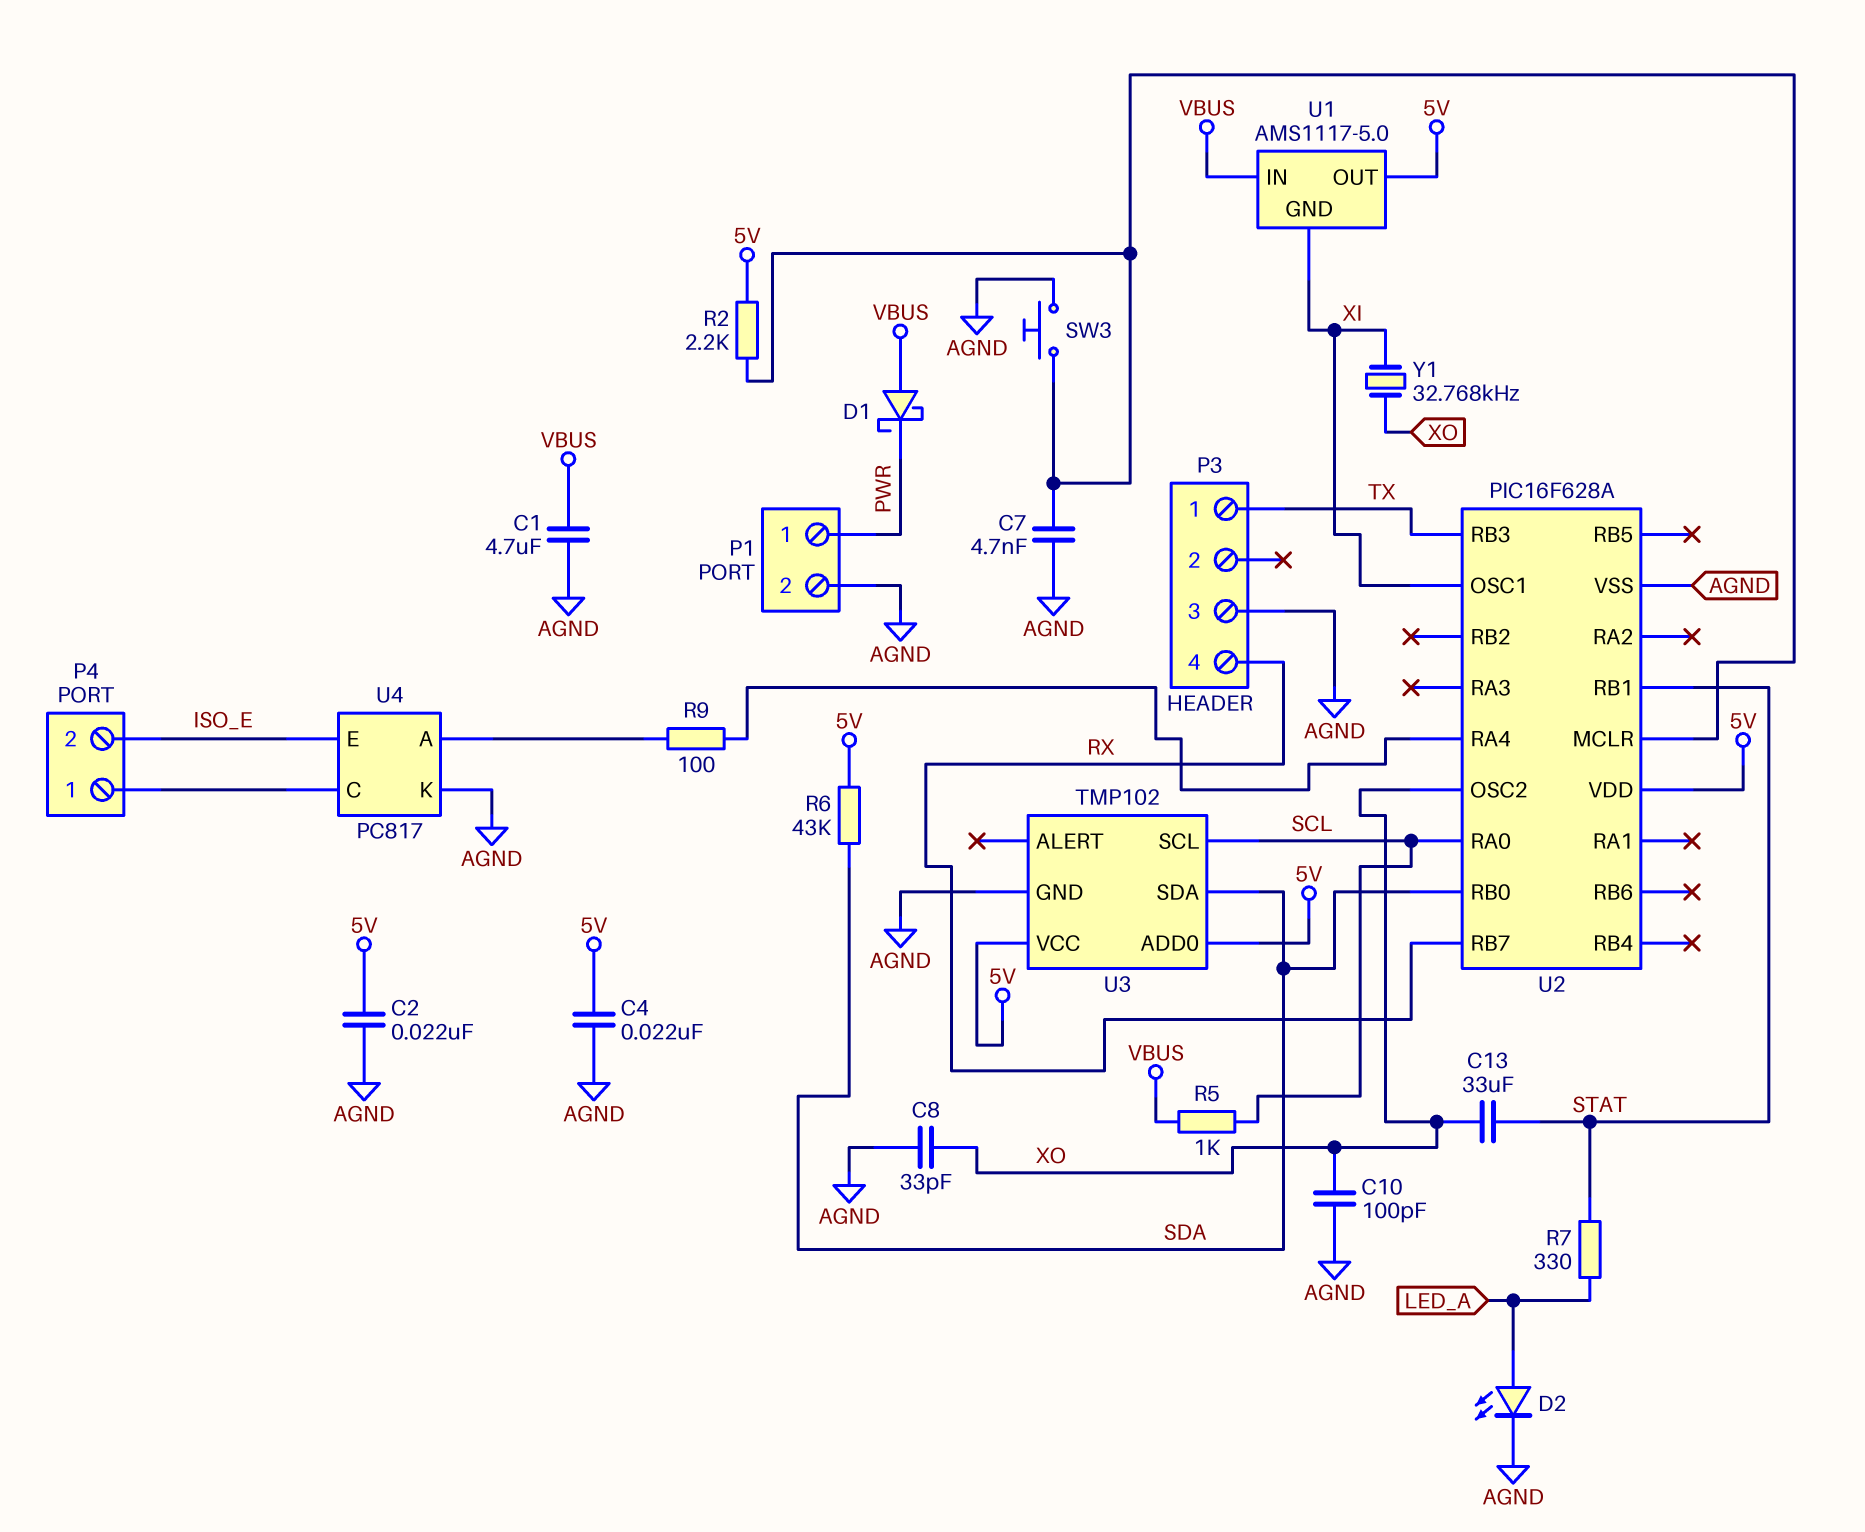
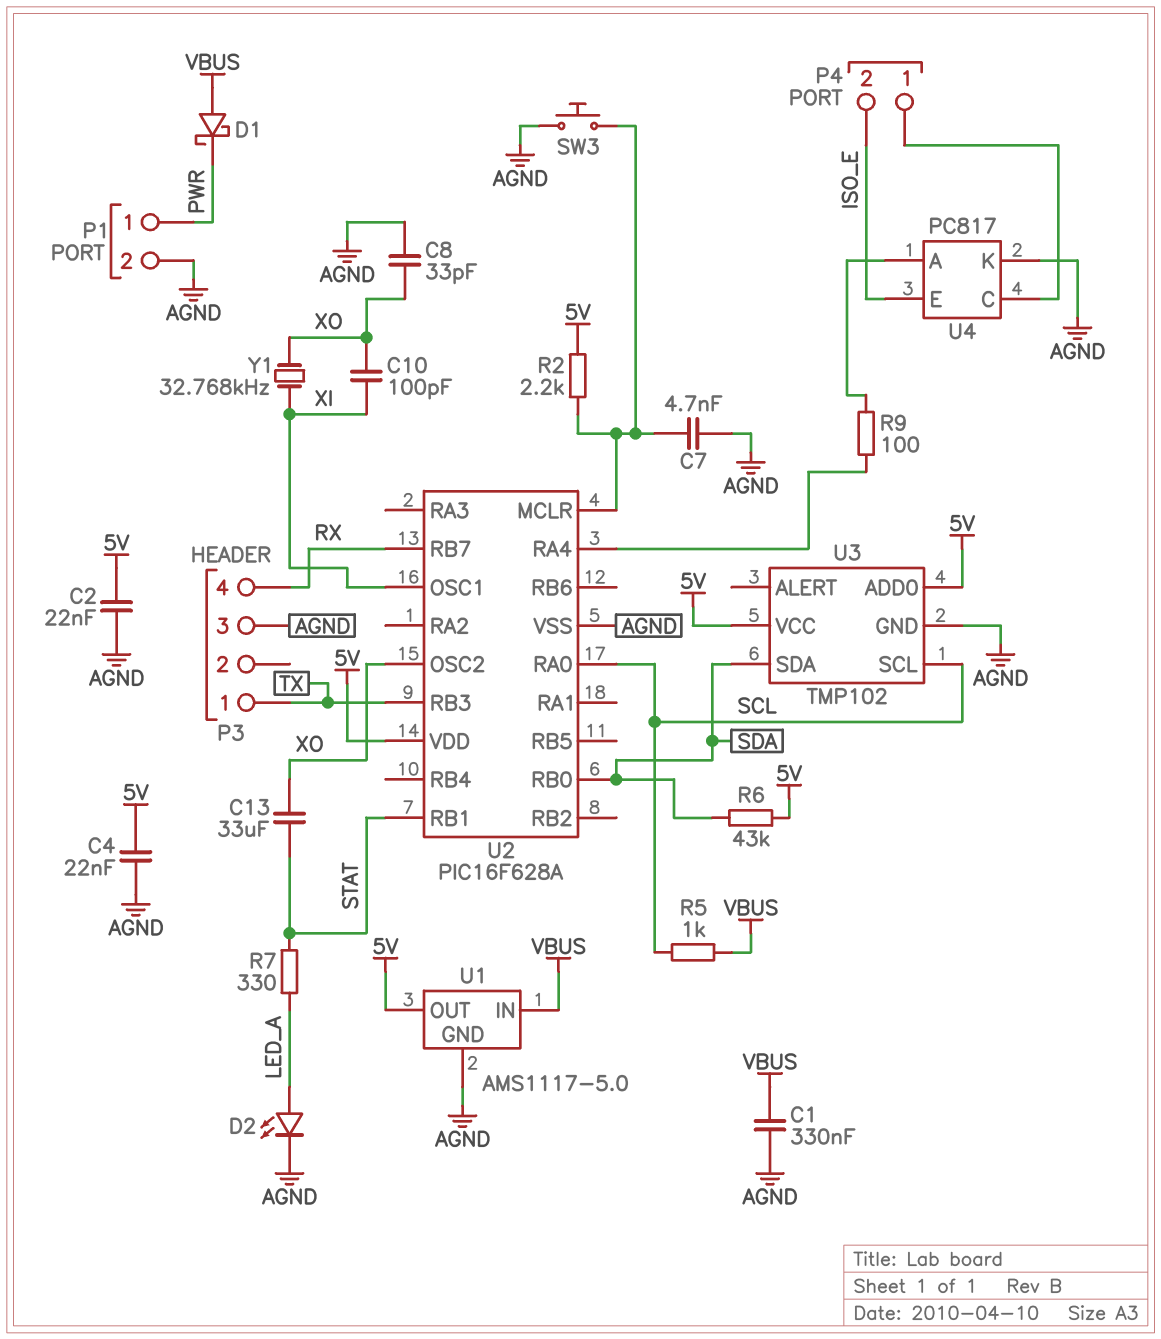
C1: 4.7uF (AGND, VBUS) -> 330nF (AGND, VBUS)
C10: 100pF (AGND, XO) -> 100pF (XI, XO)
U1 pin GND: XI -> AGND

